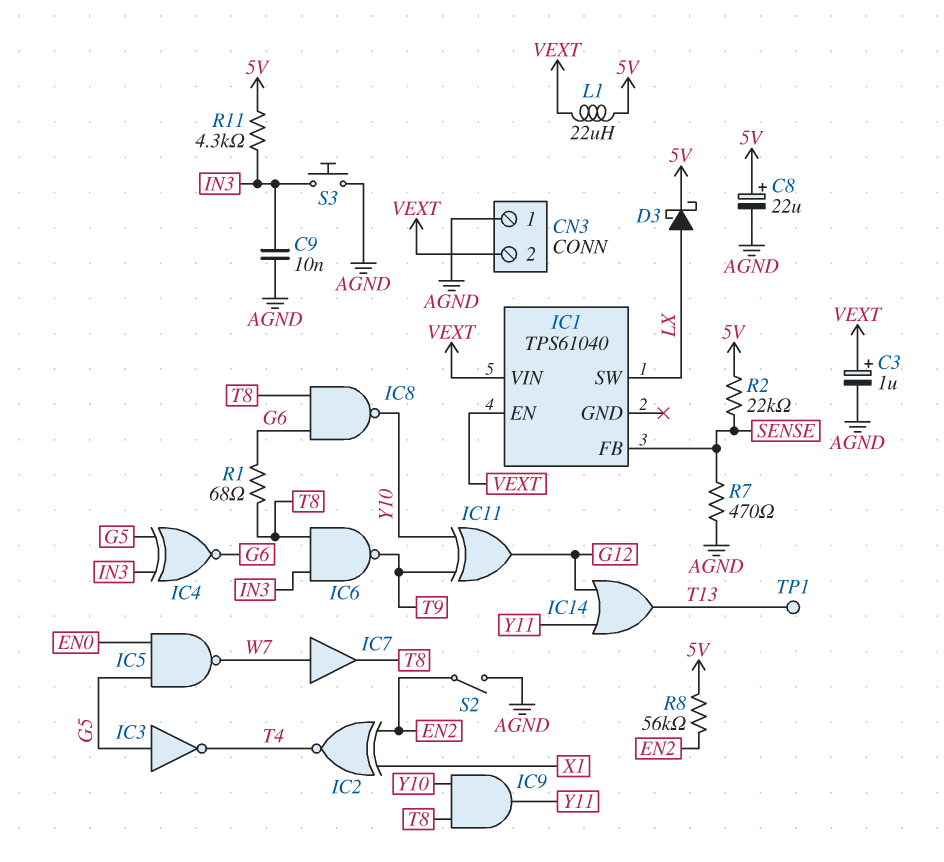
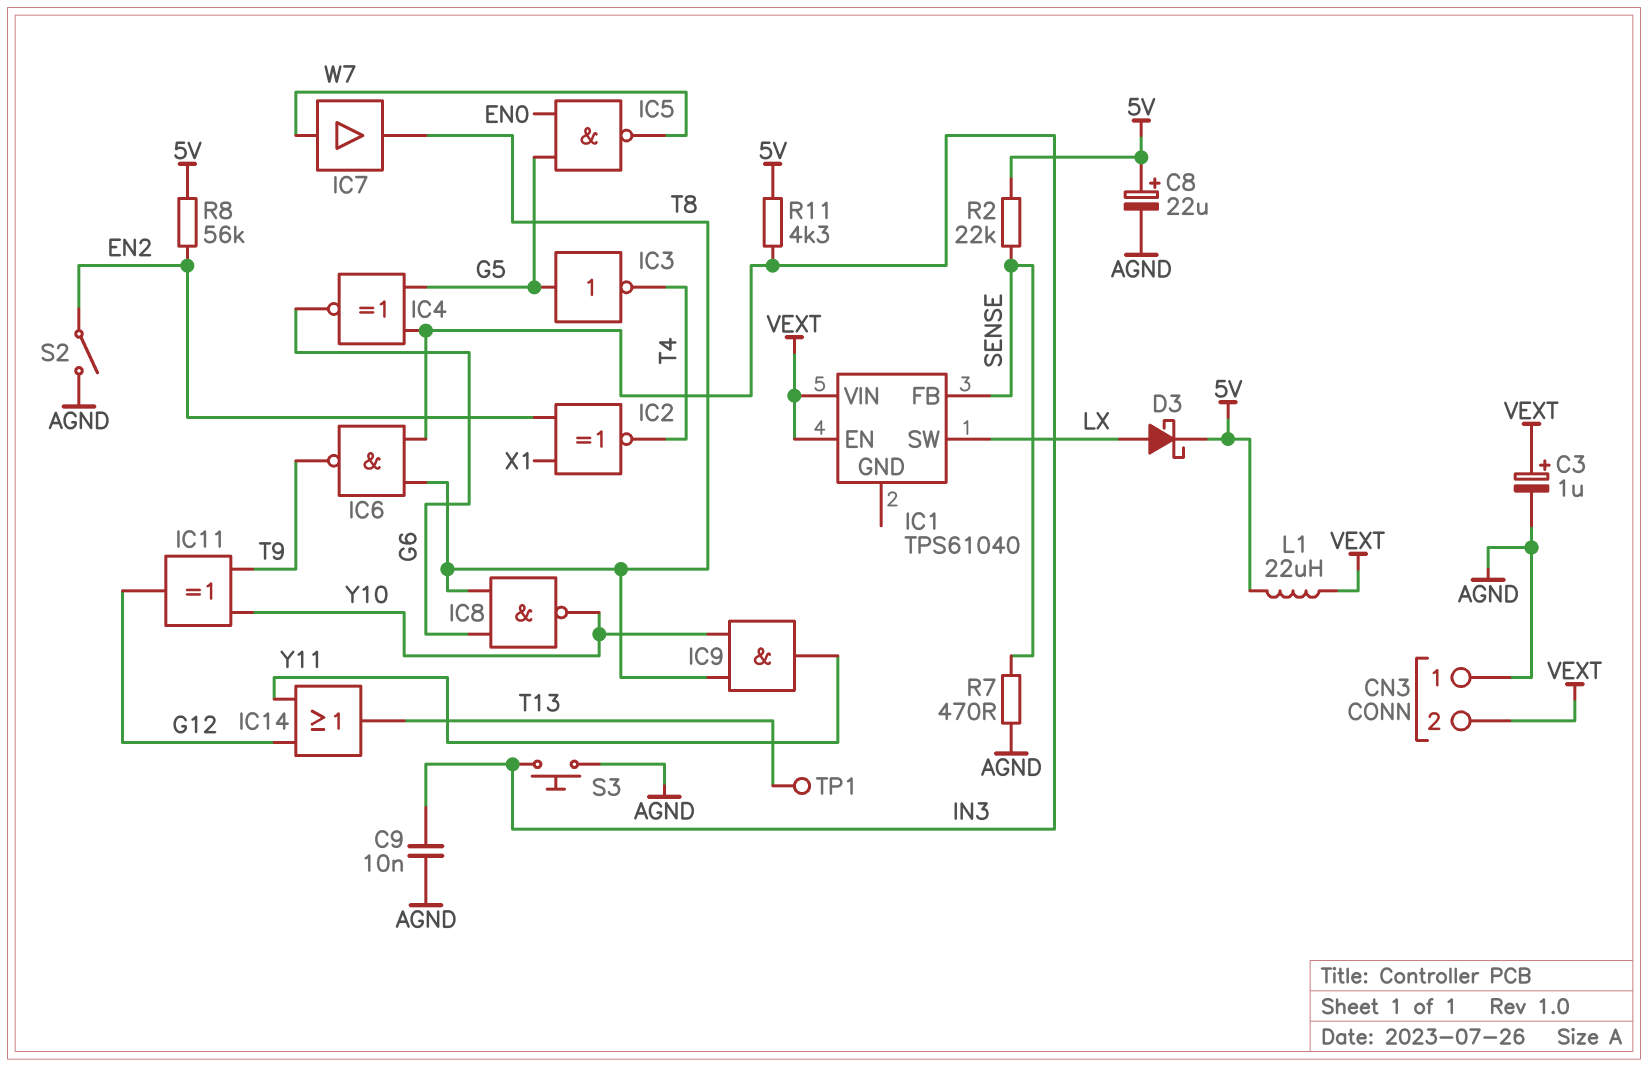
R1: 68 (G6, T8) -> none

